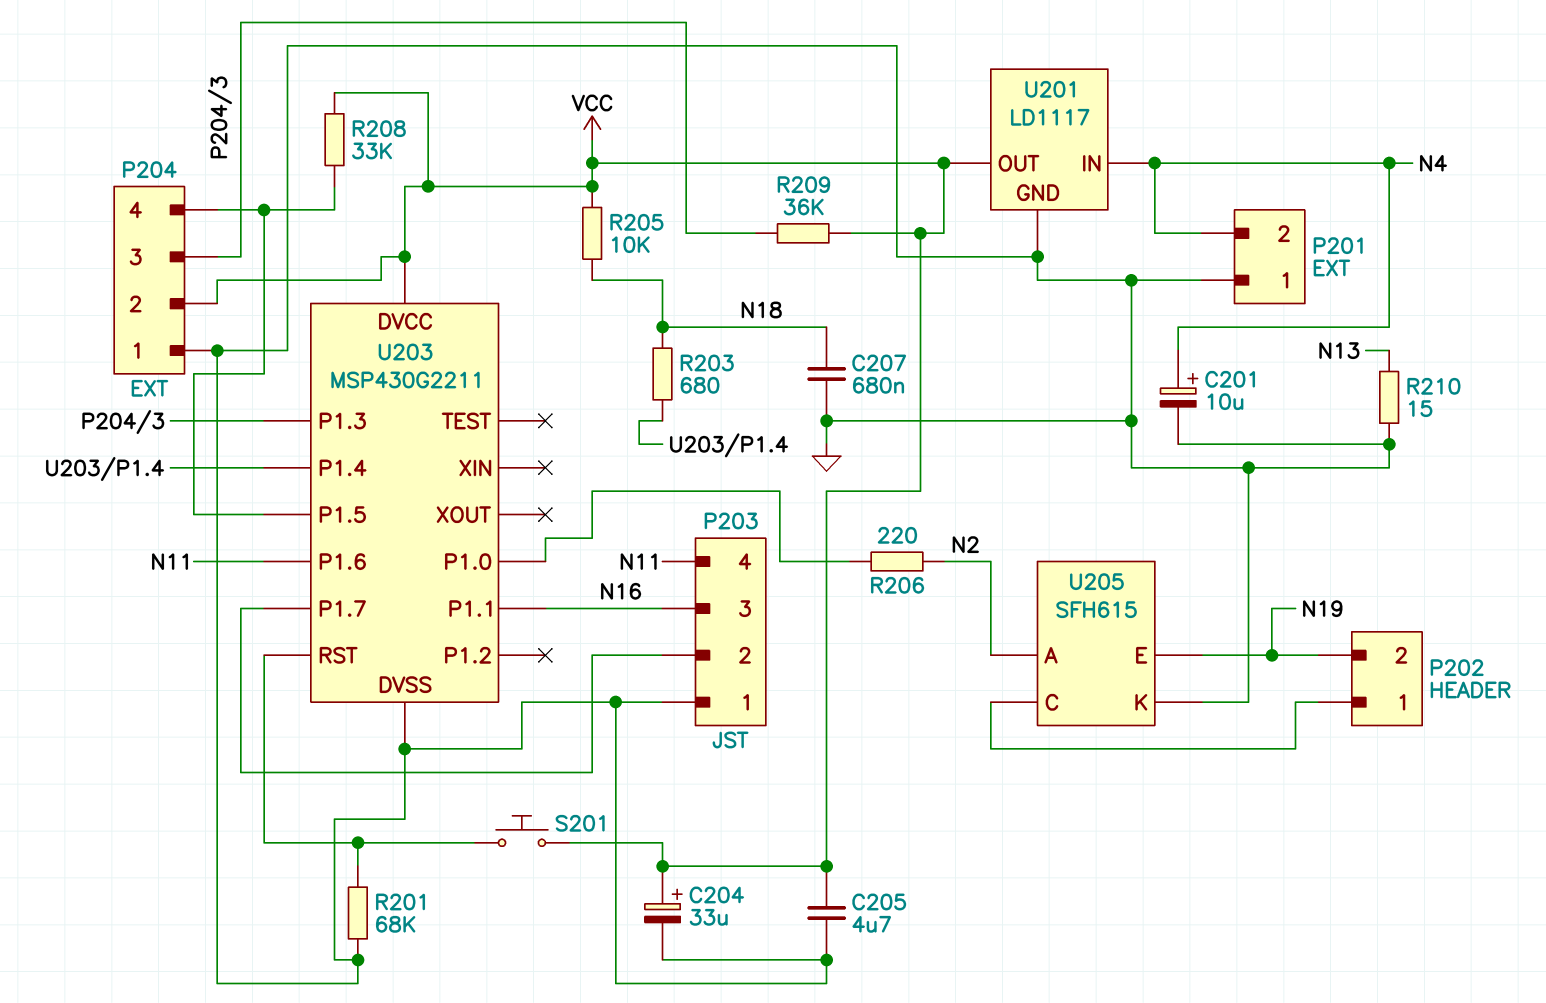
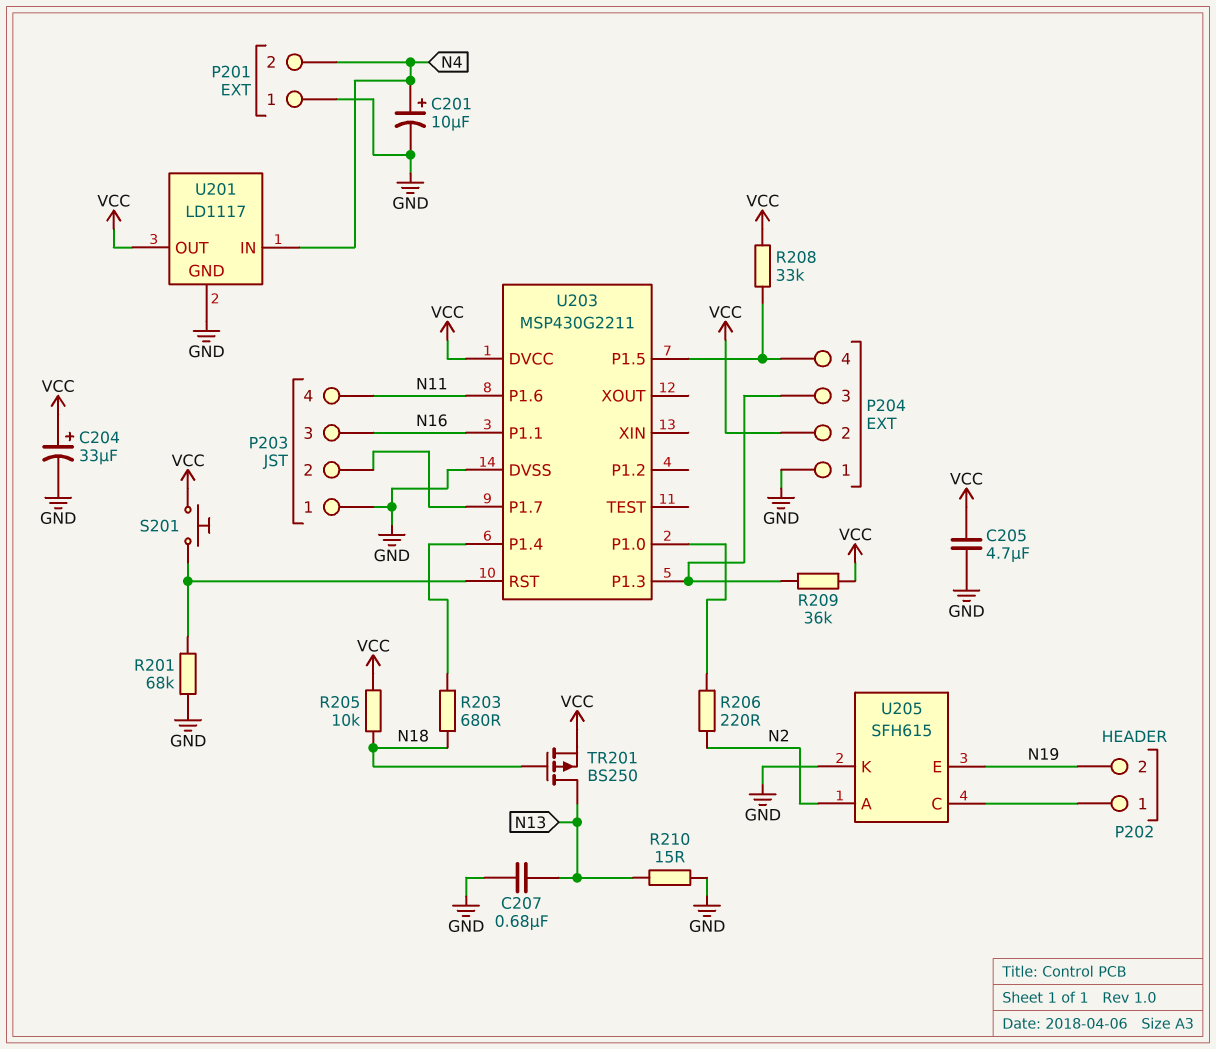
C207: 680nF (GND, N18) -> 680nF (GND, N13)
TR201: none -> PMOS BS250 (G N18, D N13, S VCC)

